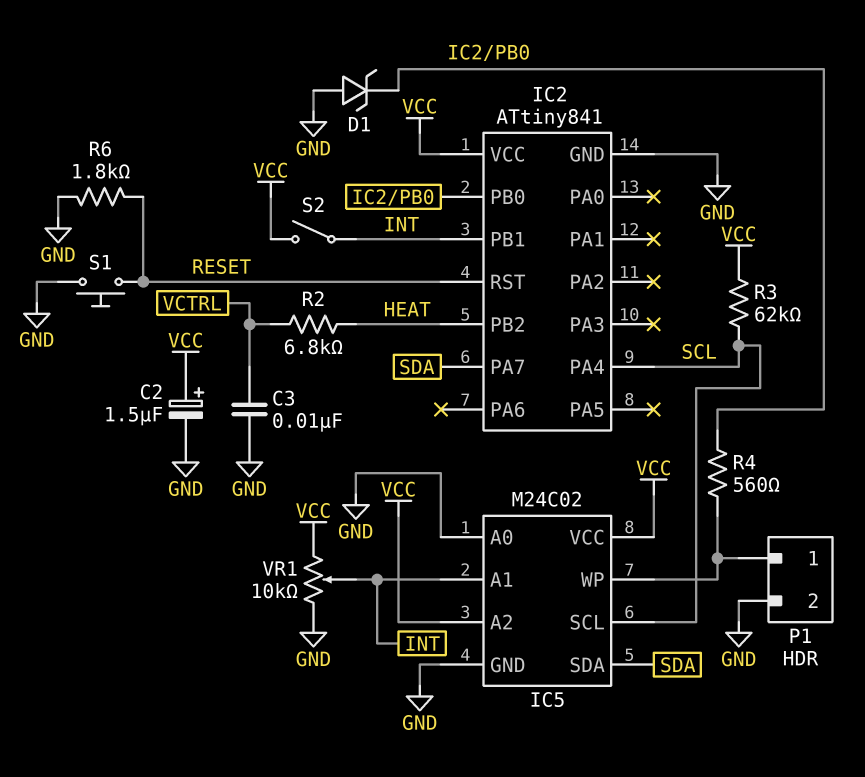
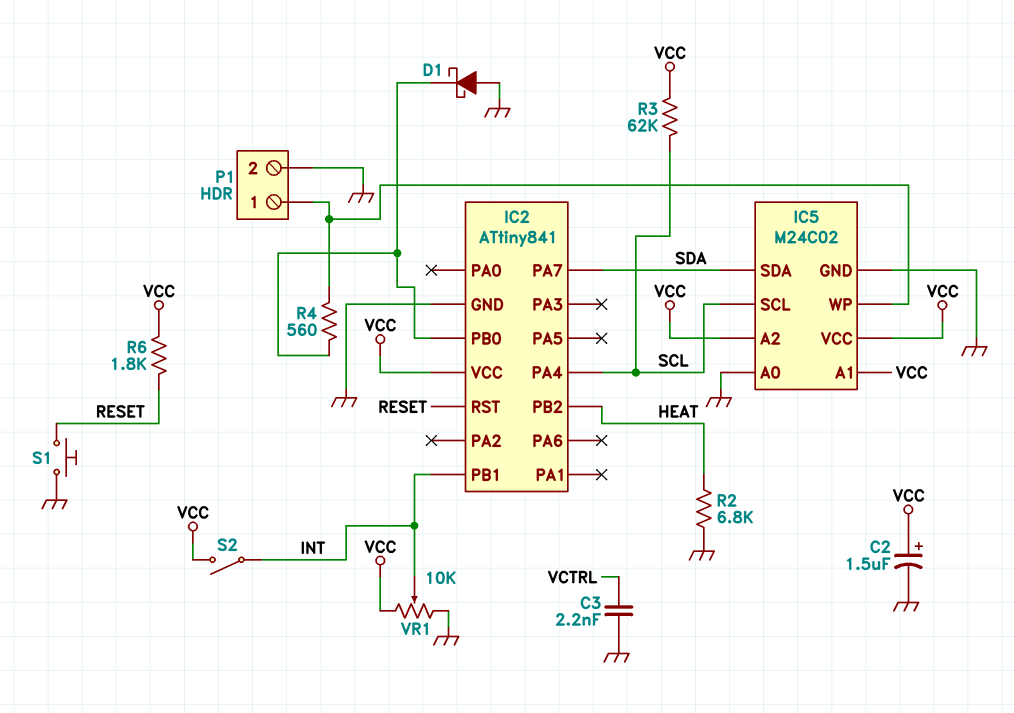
C3: 10nF (GND, VCTRL) -> 2.2nF (GND, VCTRL)
D1: zener (A GND, K IC2/PB0) -> schottky (A GND, K IC2/PB0)
IC5 pin A1: INT -> VCC
R2: 6.8k (HEAT, VCTRL) -> 6.8k (GND, HEAT)
R6: 1.8k (GND, RESET) -> 1.8k (RESET, VCC)

